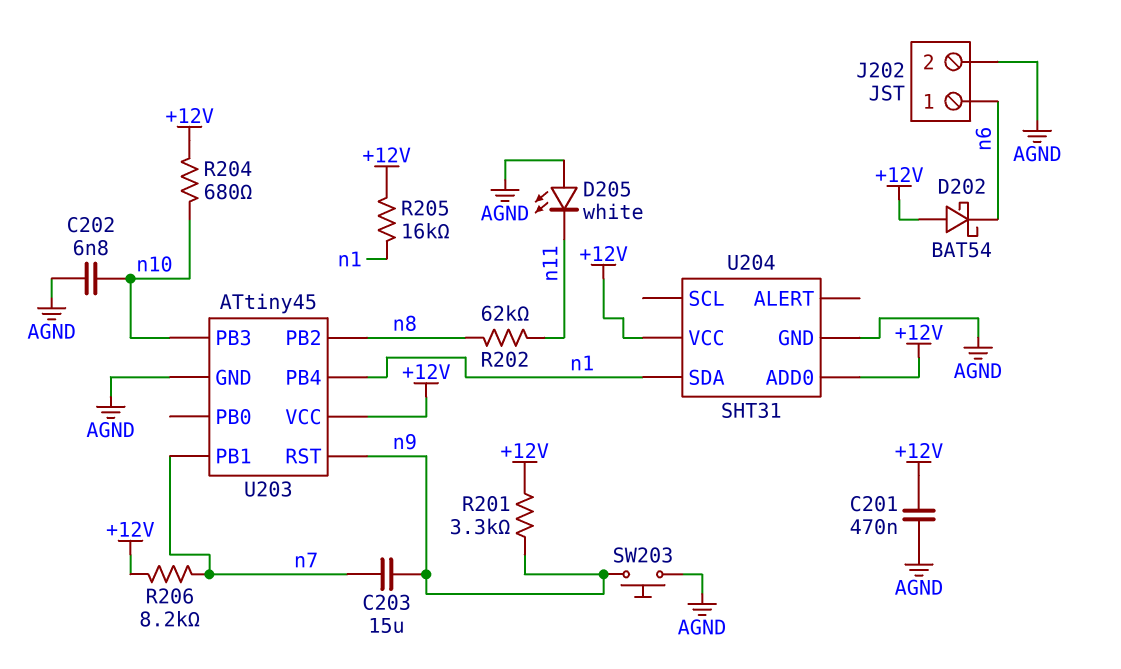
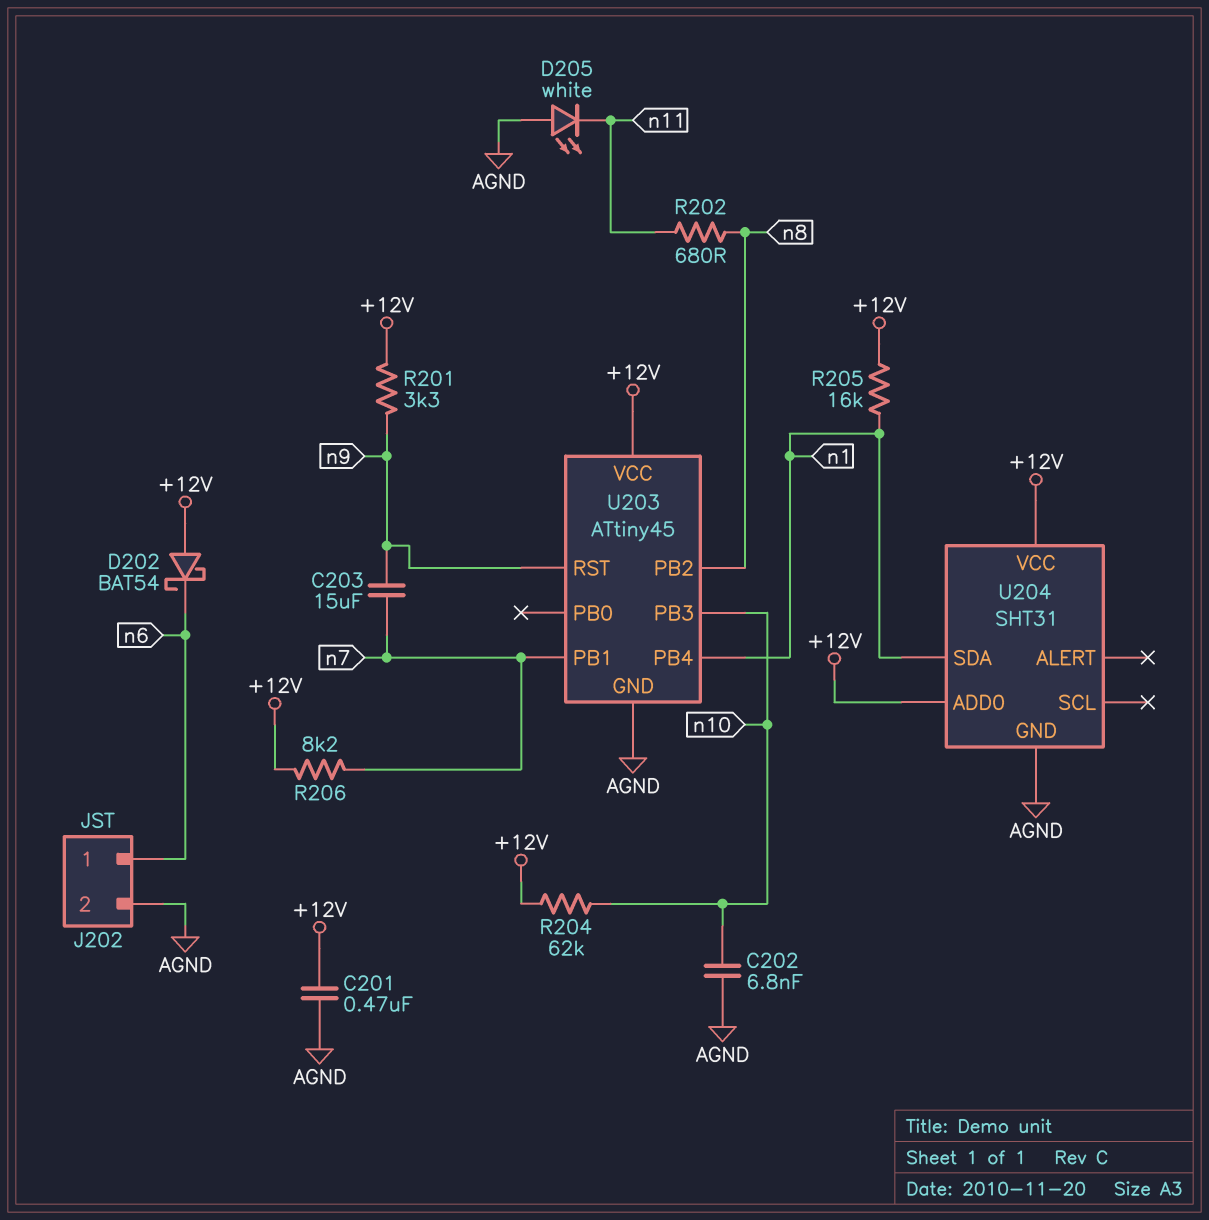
R202: 62k (n8, n11) -> 680 (n8, n11)
R204: 680 (+12V, n10) -> 62k (+12V, n10)
SW203: button (AGND, n9) -> none

